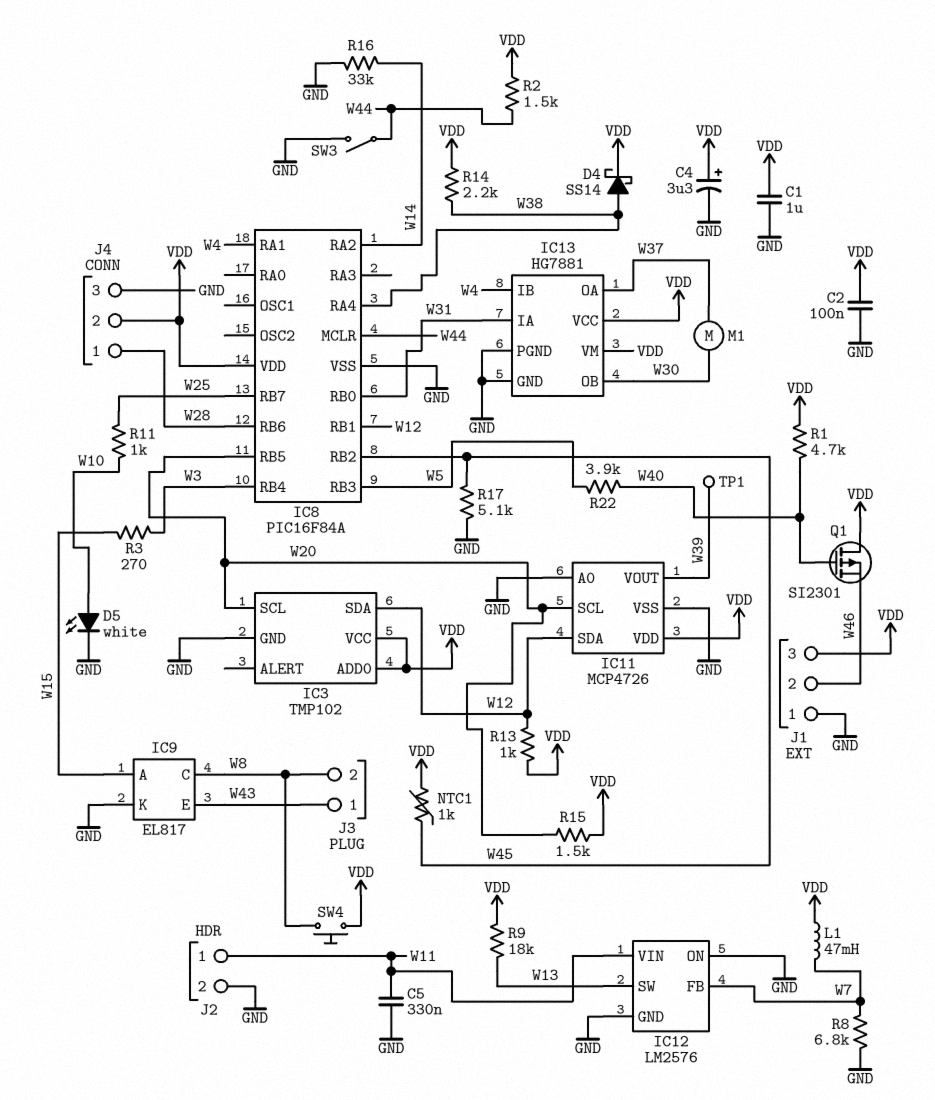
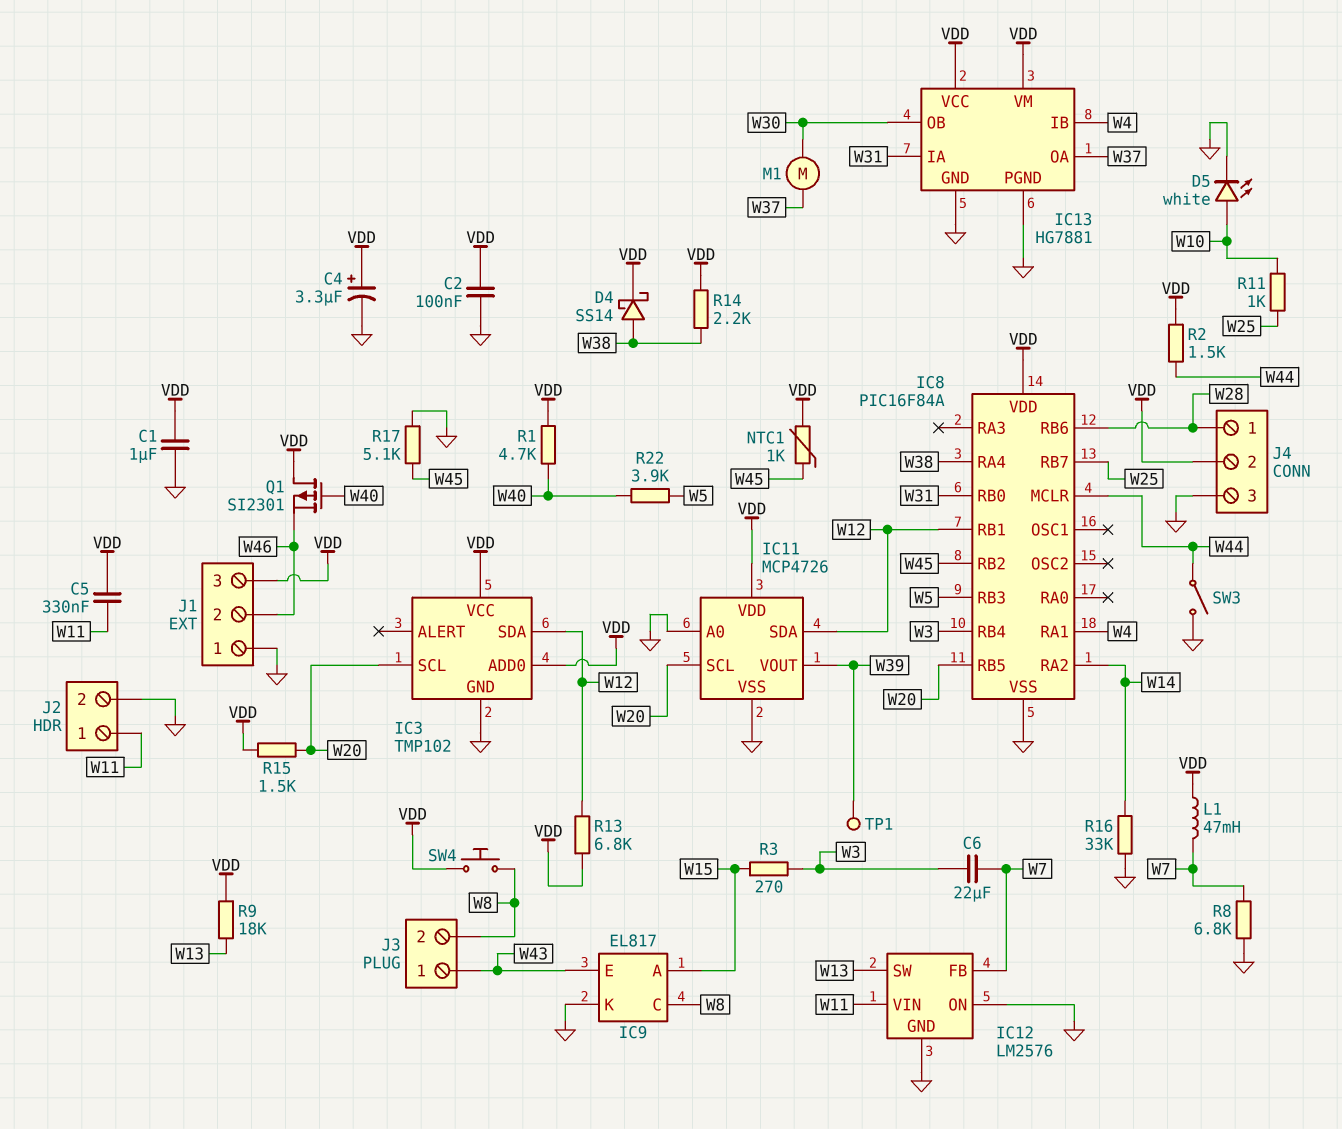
C5: 330nF (GND, W11) -> 330nF (VDD, W11)
C6: none -> 22uF (W3, W7)
R13: 1k (VDD, W12) -> 6.8k (VDD, W12)

